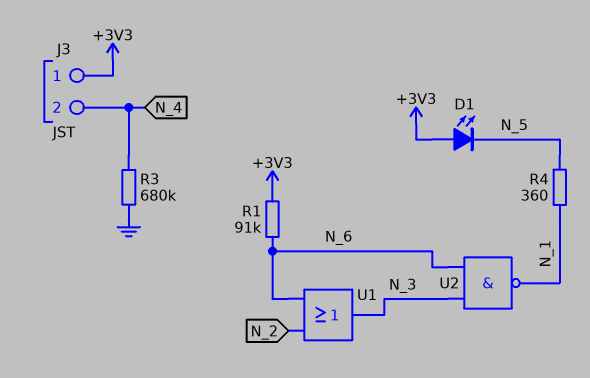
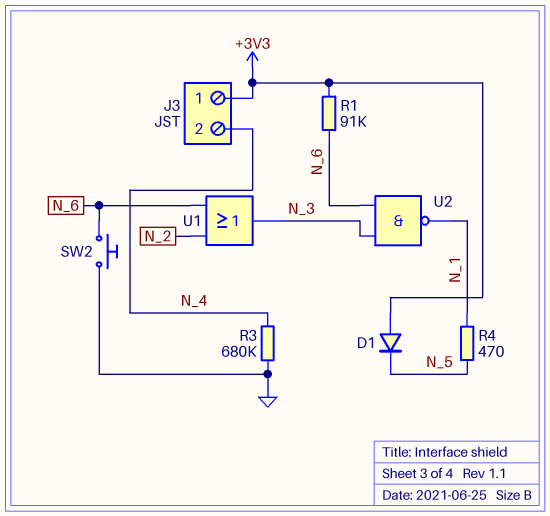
D1: LED (A +3V3, K N_5) -> diode (A +3V3, K N_5)
R4: 360 (N_1, N_5) -> 470 (N_1, N_5)
SW2: none -> button (GND, N_6)

